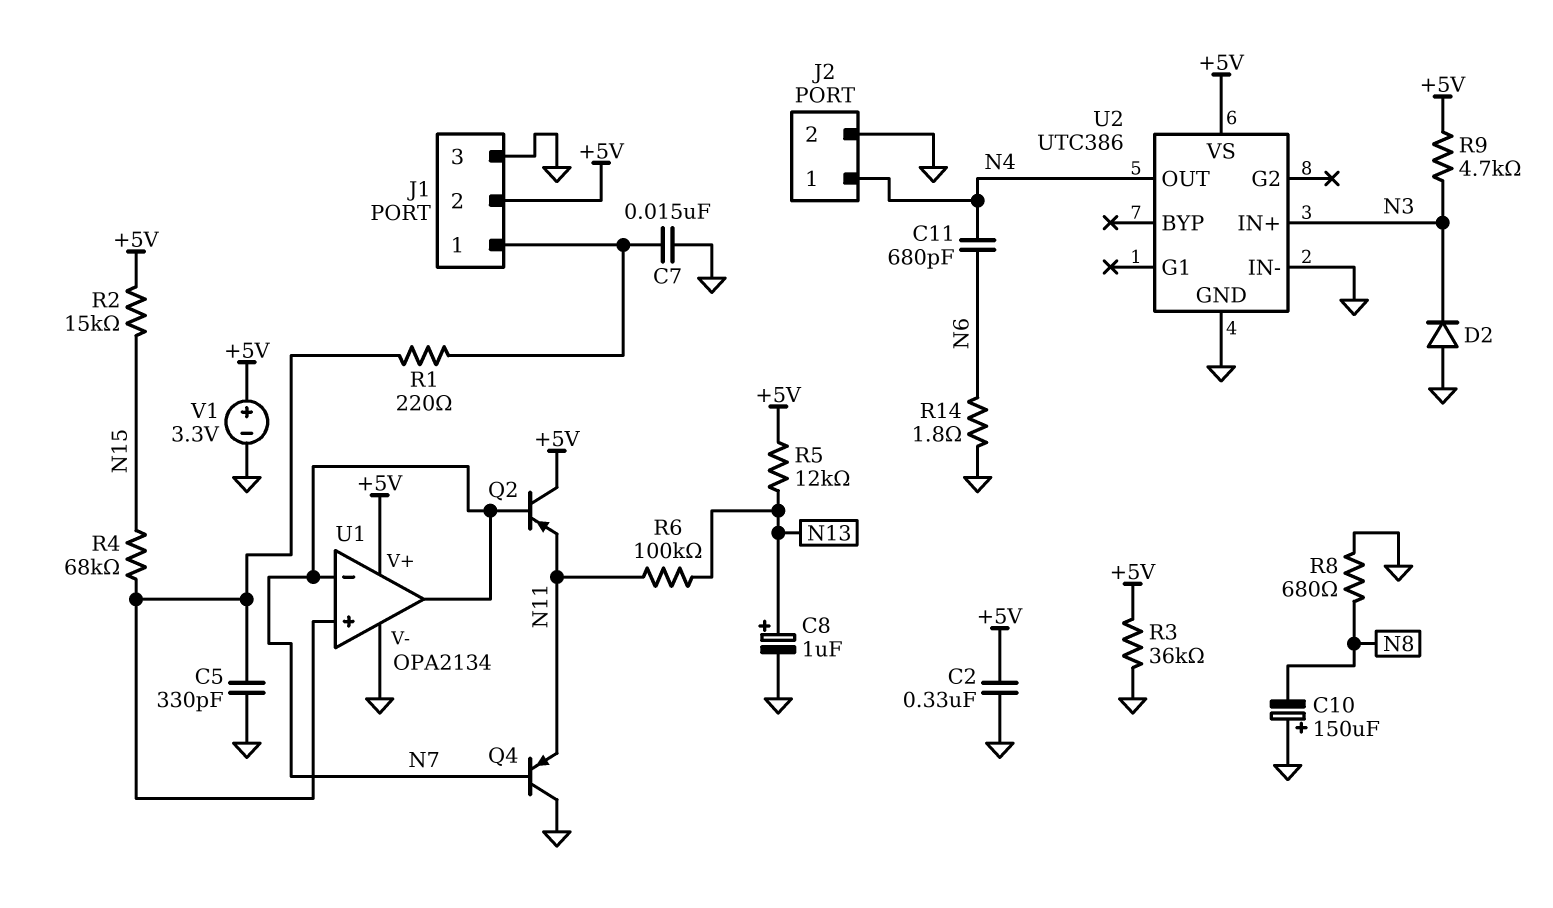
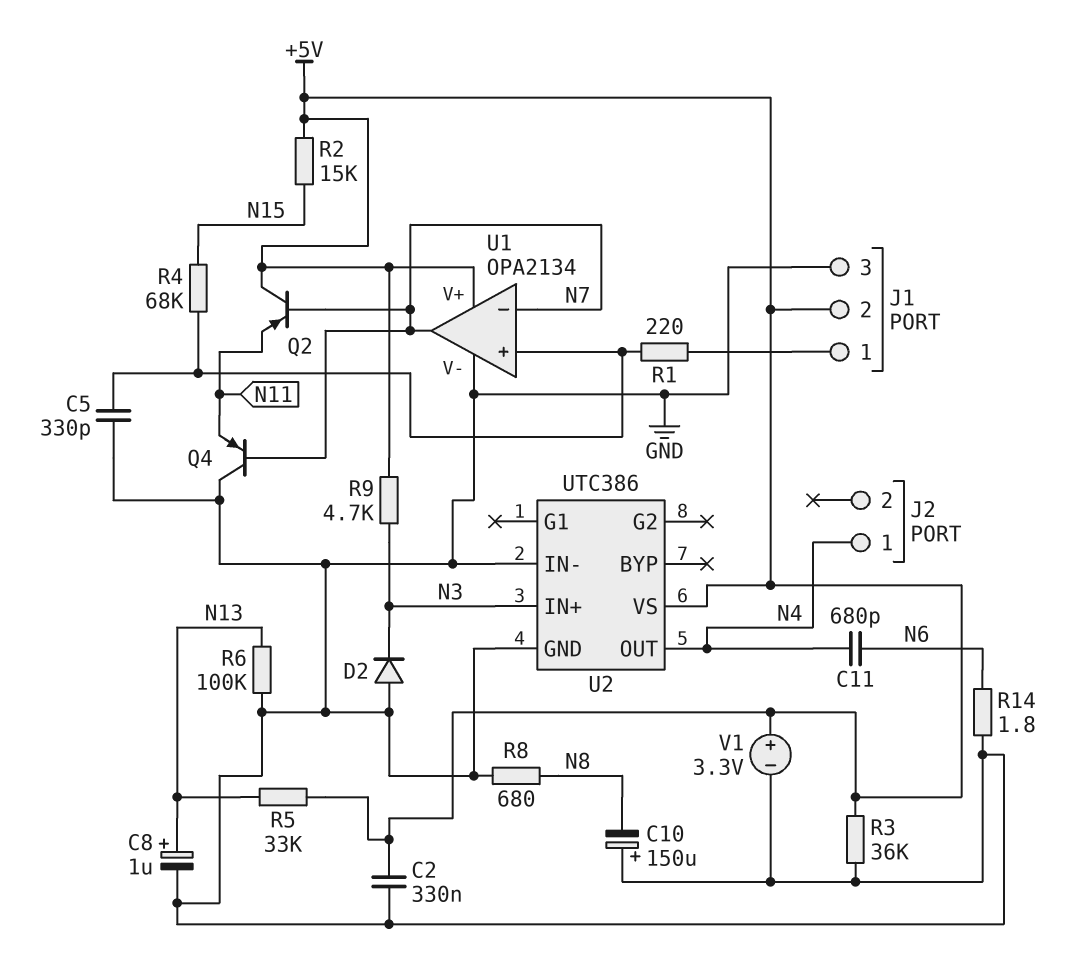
C7: 15nF (GND, J1/1) -> none
J2 pin 2: GND -> none
R5: 12k (+5V, N13) -> 33k (+5V, N13)
R6: 100k (N11, N13) -> 100k (GND, N13)

